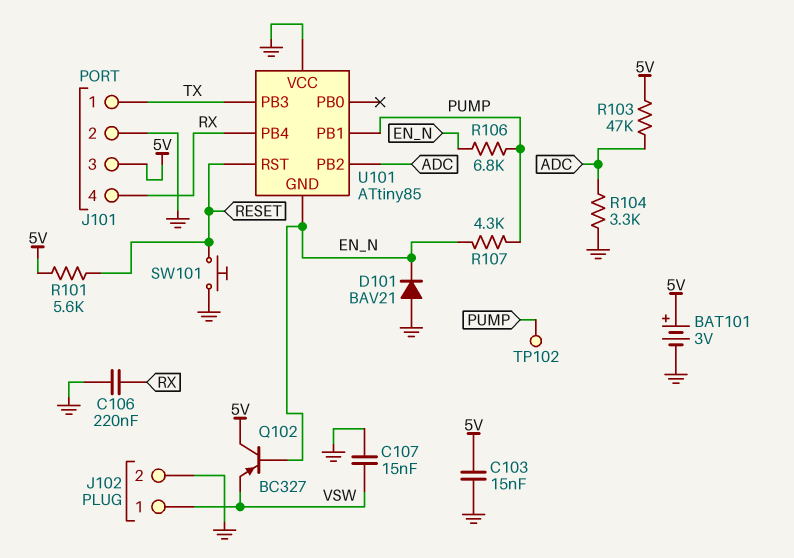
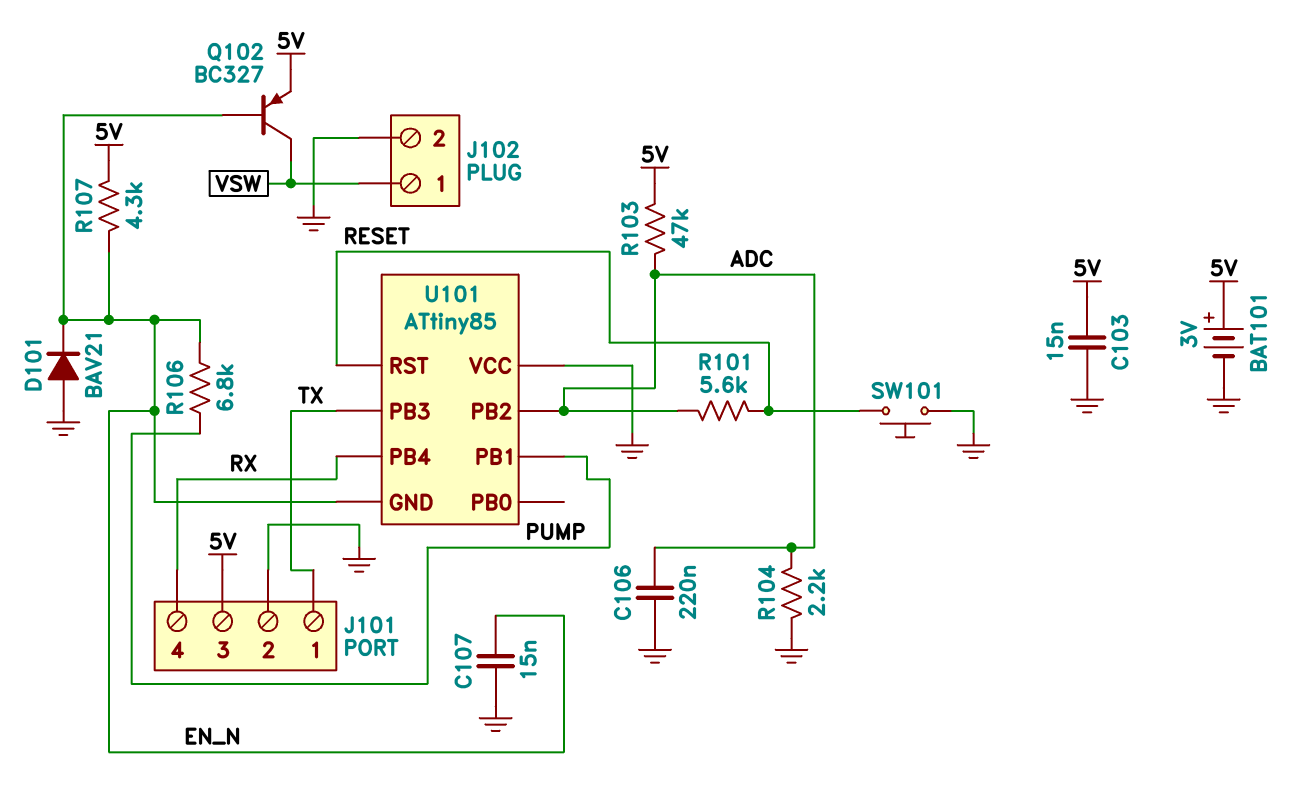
C106: 220nF (GND, RX) -> 220nF (ADC, GND)
C107: 15nF (GND, VSW) -> 15nF (EN_N, GND)
Q102: PNP BC327 (B EN_N, C 5V, E VSW) -> PNP BC327 (B EN_N, C VSW, E 5V)
R101: 5.6k (5V, RESET) -> 5.6k (ADC, RESET)
R104: 3.3k (ADC, GND) -> 2.2k (ADC, GND)
R107: 4.3k (EN_N, PUMP) -> 4.3k (5V, EN_N)
TP102: test point (PUMP) -> none

